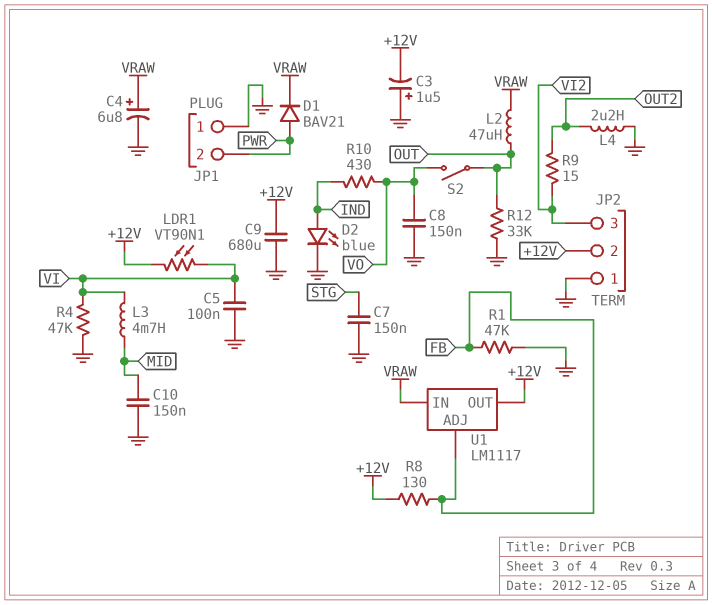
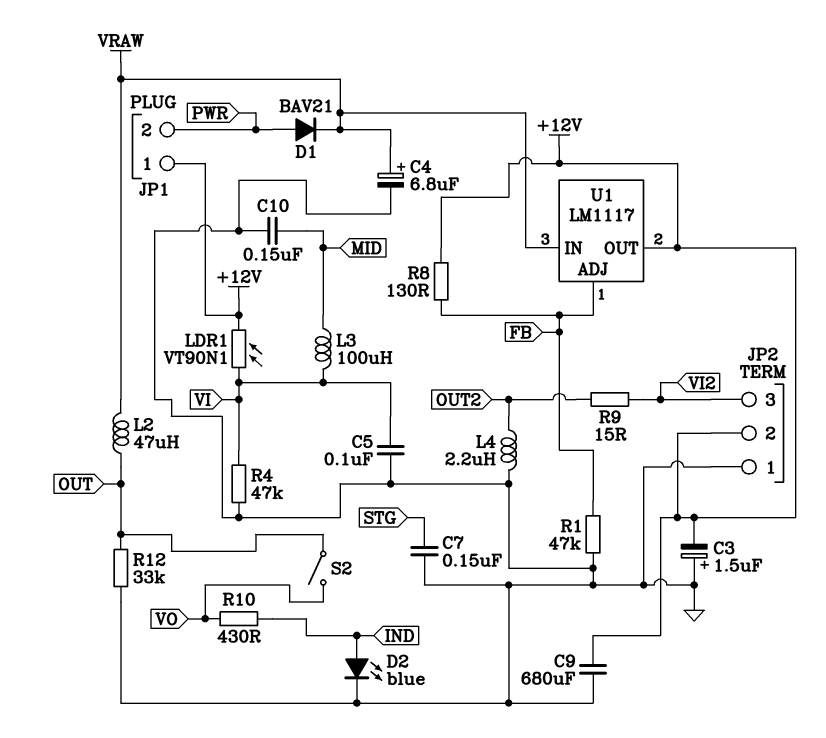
C8: 150nF (GND, VO) -> none
JP1 pin 1: GND -> +12V
L3: 4.7mH (MID, VI) -> 100uH (MID, VI)

